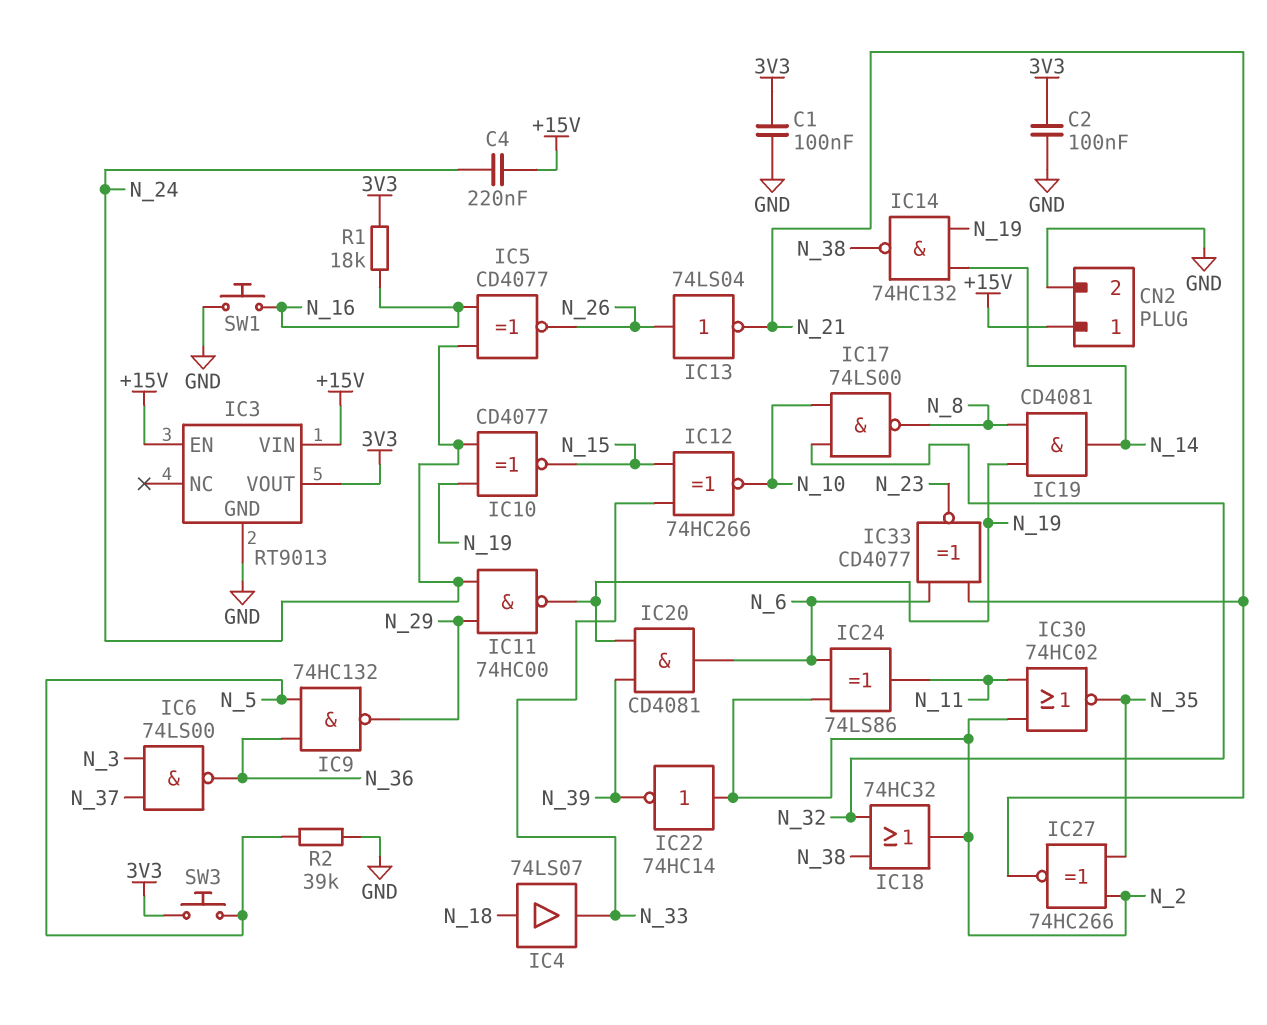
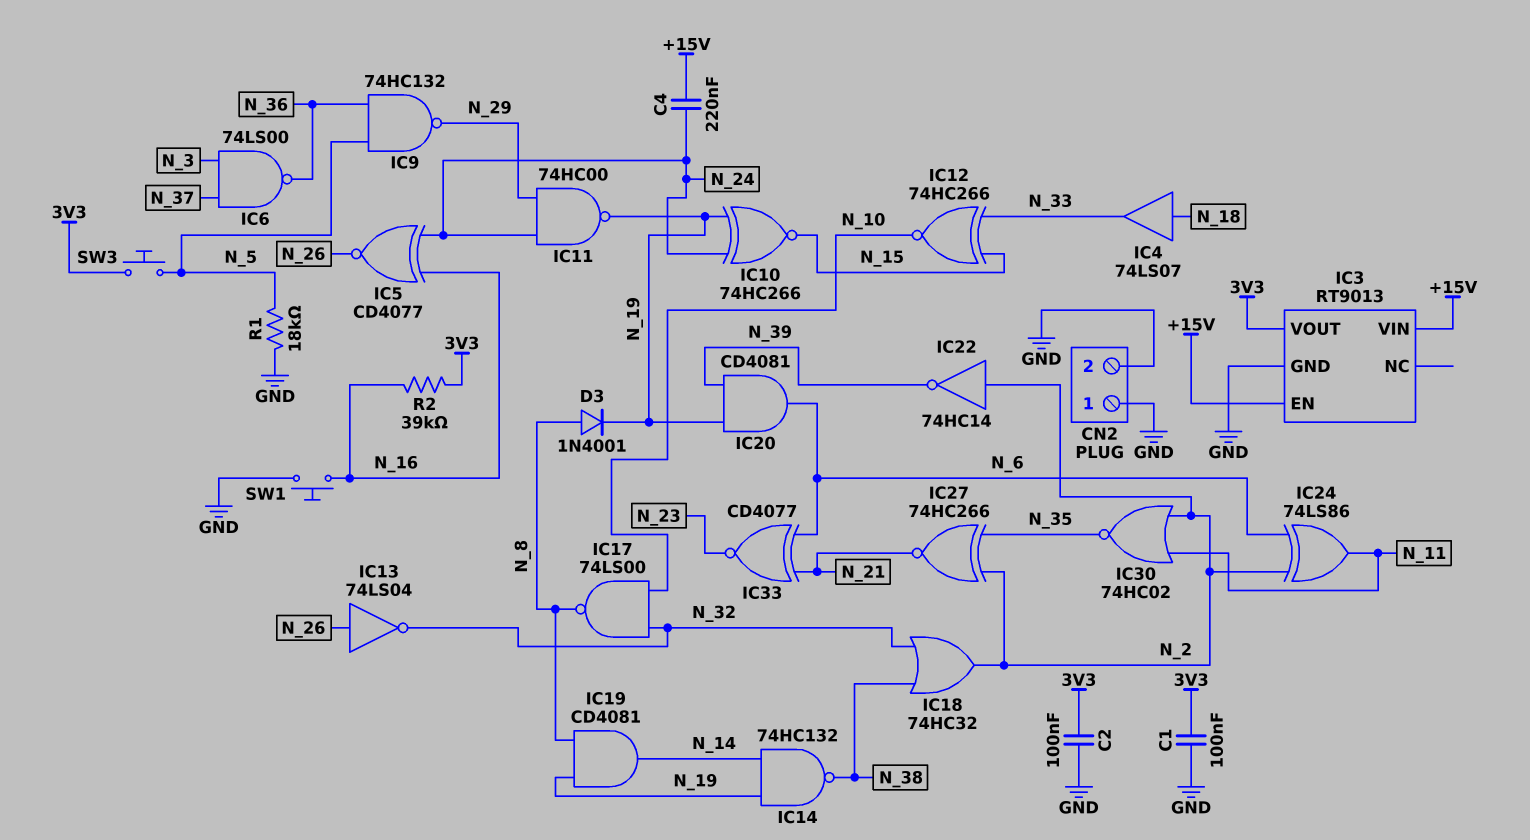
CN2 pin 1: +15V -> GND
D3: none -> diode 1N4001 (A N_8, K N_19)
IC10: XNOR CD4077 (in N_19, in N_24, out N_15) -> XNOR 74HC266 (in N_19, in N_24, out N_15)
IC13: NOT 74LS04 (in N_26, out N_21) -> NOT 74LS04 (in N_26, out N_32)
R1: 18k (3V3, N_16) -> 18k (GND, N_5)
R2: 39k (GND, N_5) -> 39k (3V3, N_16)

